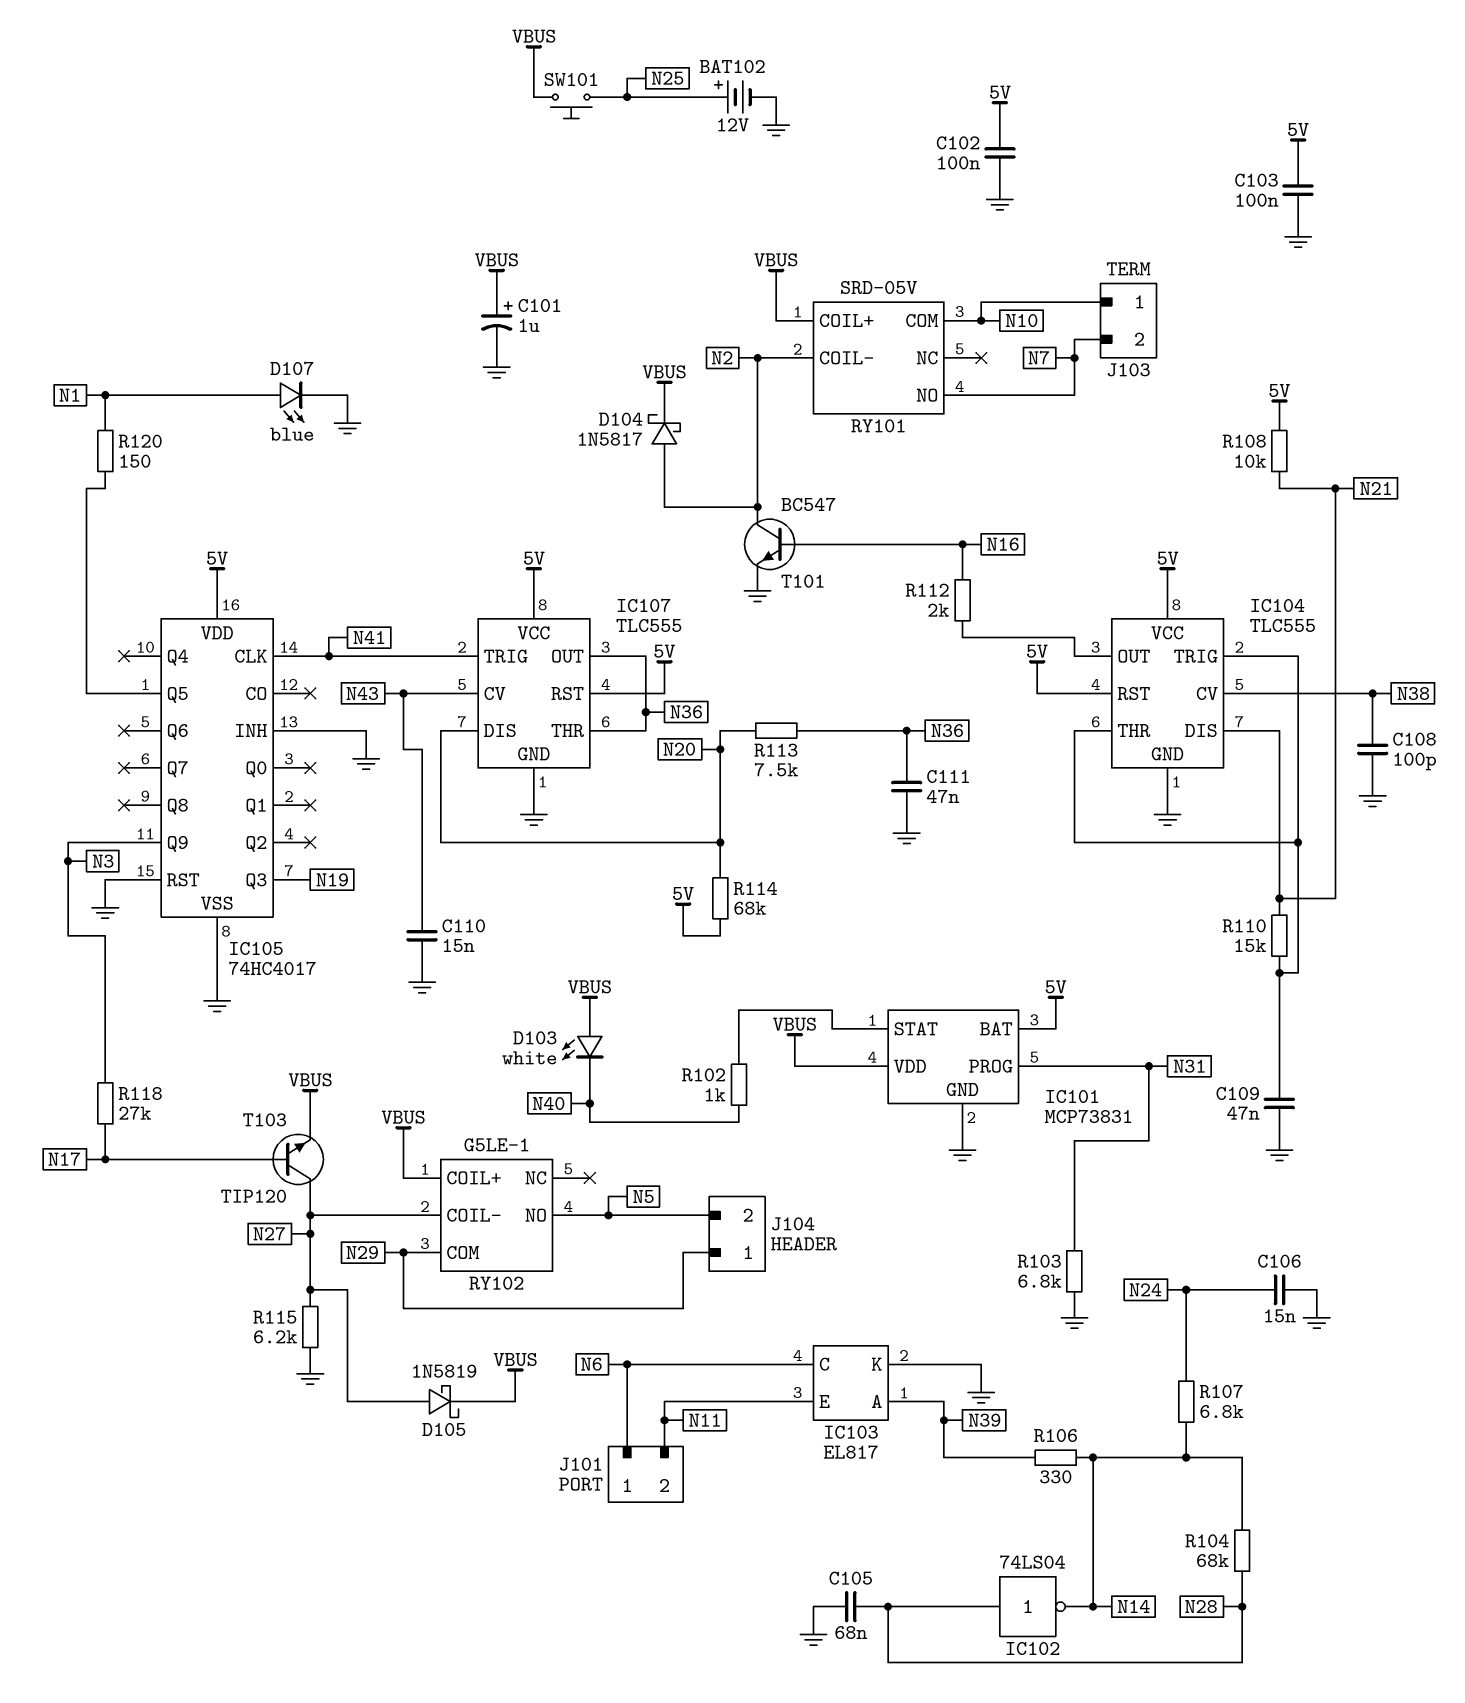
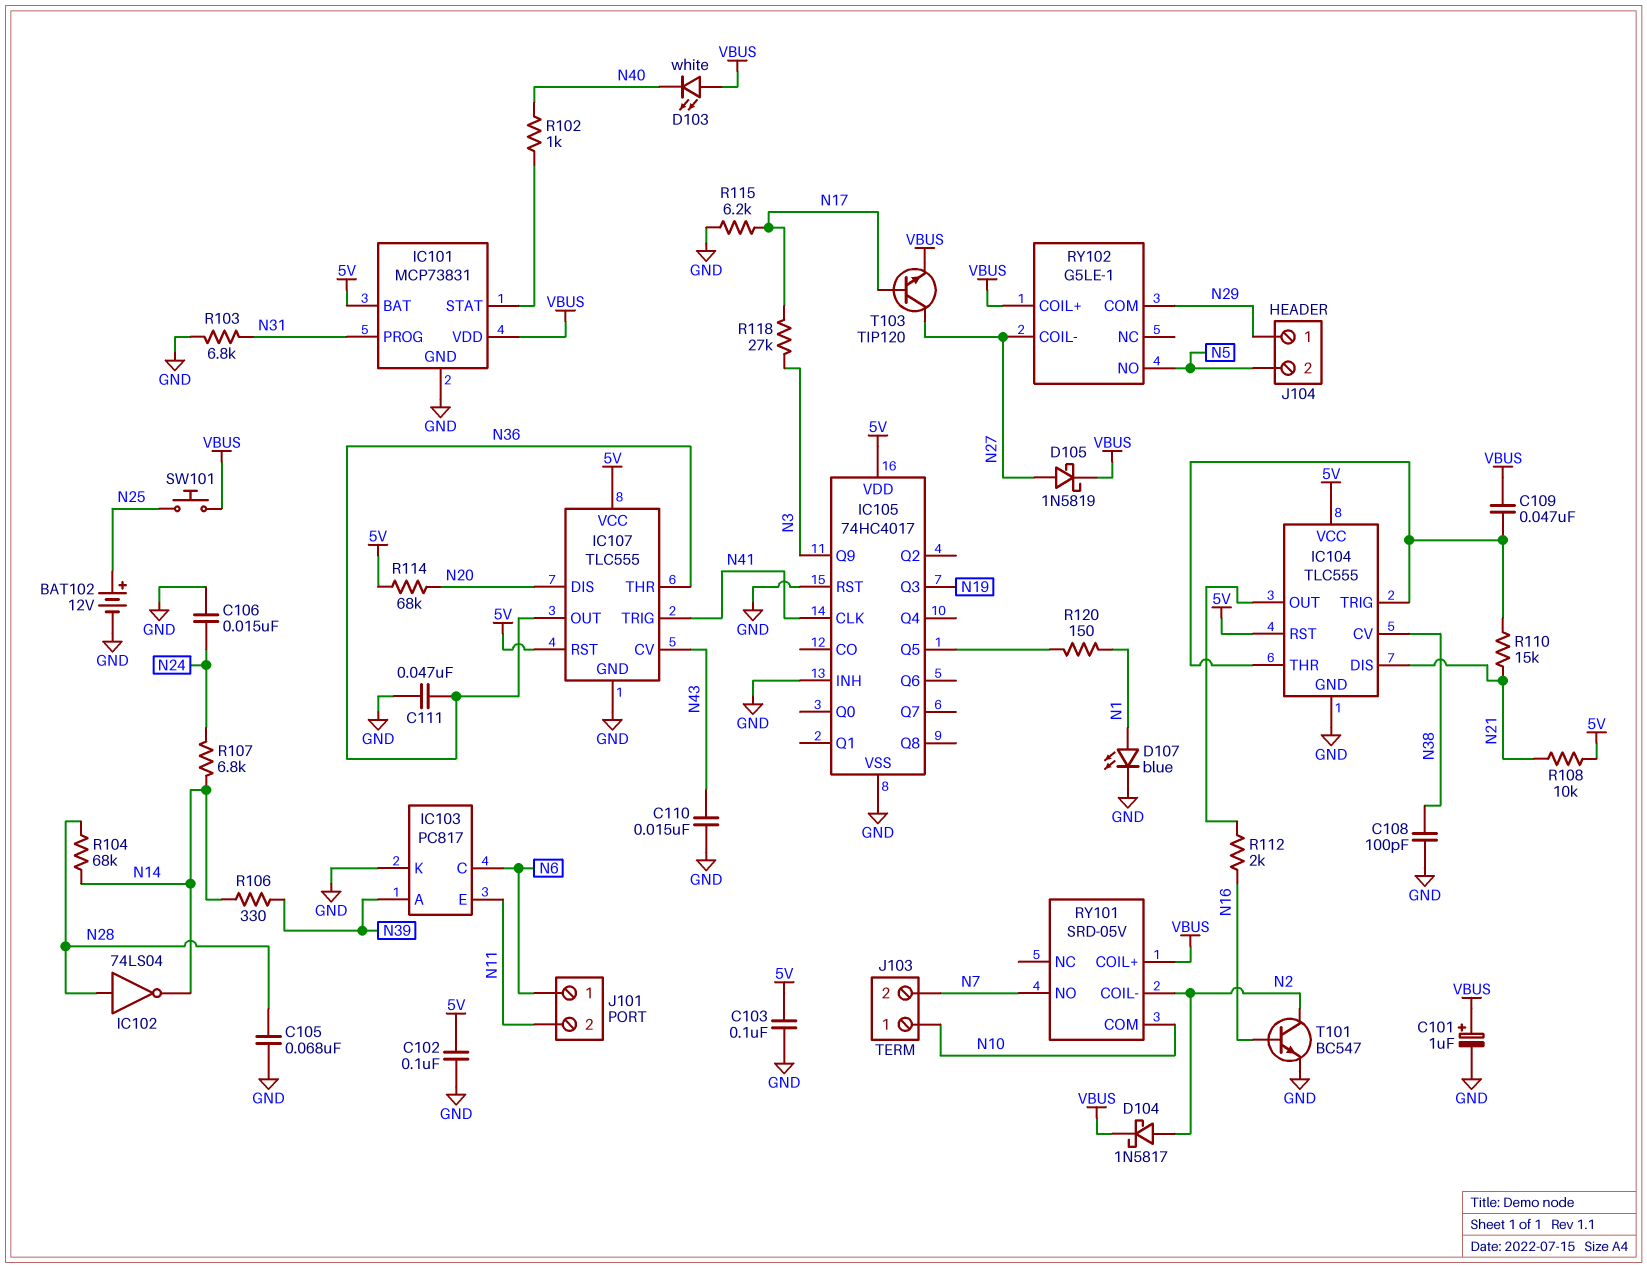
C109: 47nF (GND, IC104/THR) -> 47nF (IC104/THR, VBUS)
IC103: EL817 -> PC817
R113: 7.5k (N20, N36) -> none
R115: 6.2k (GND, N27) -> 6.2k (GND, N17)

